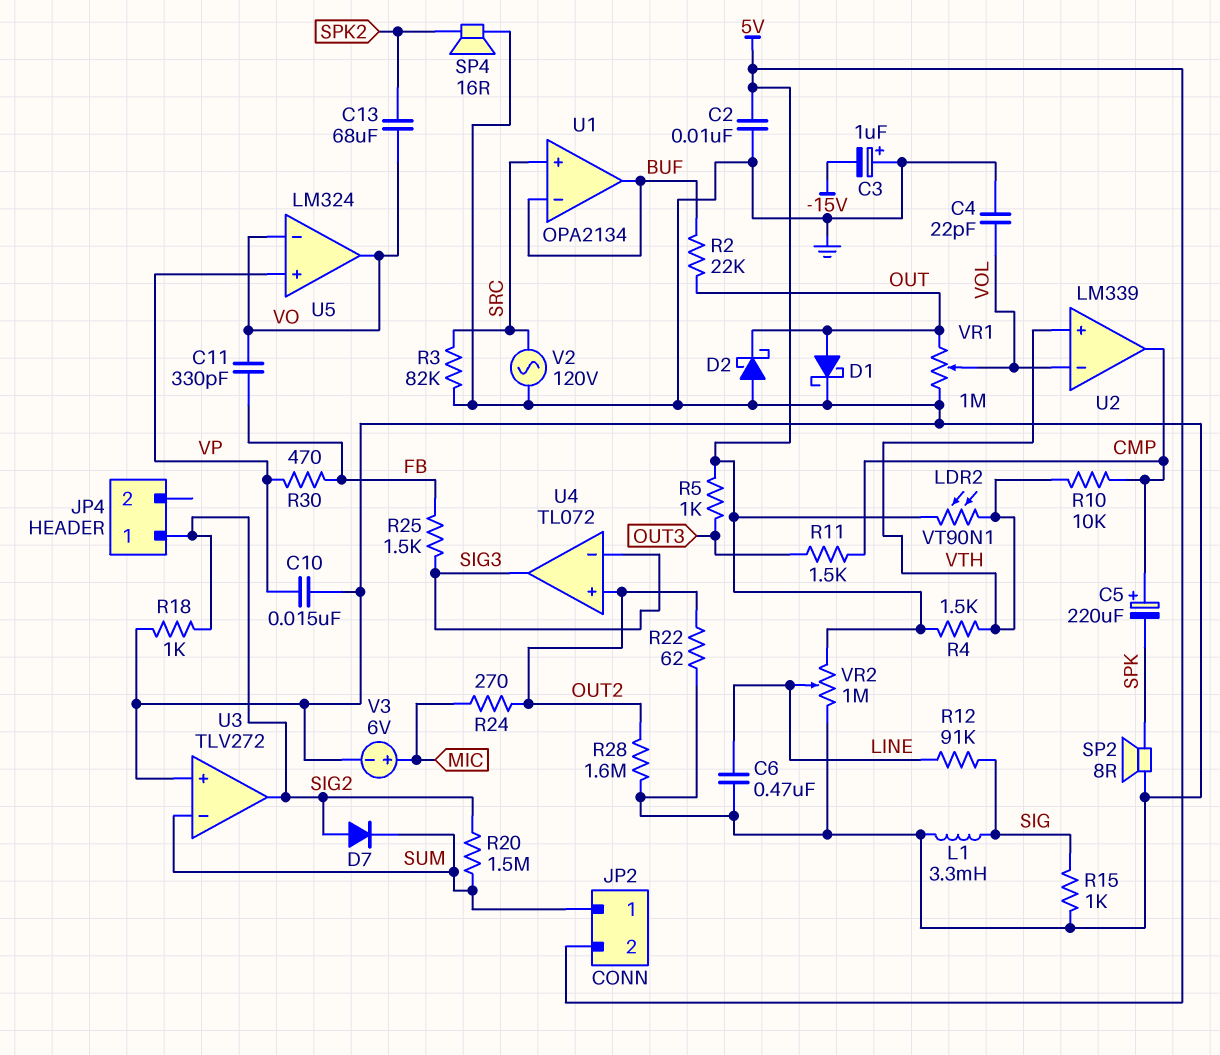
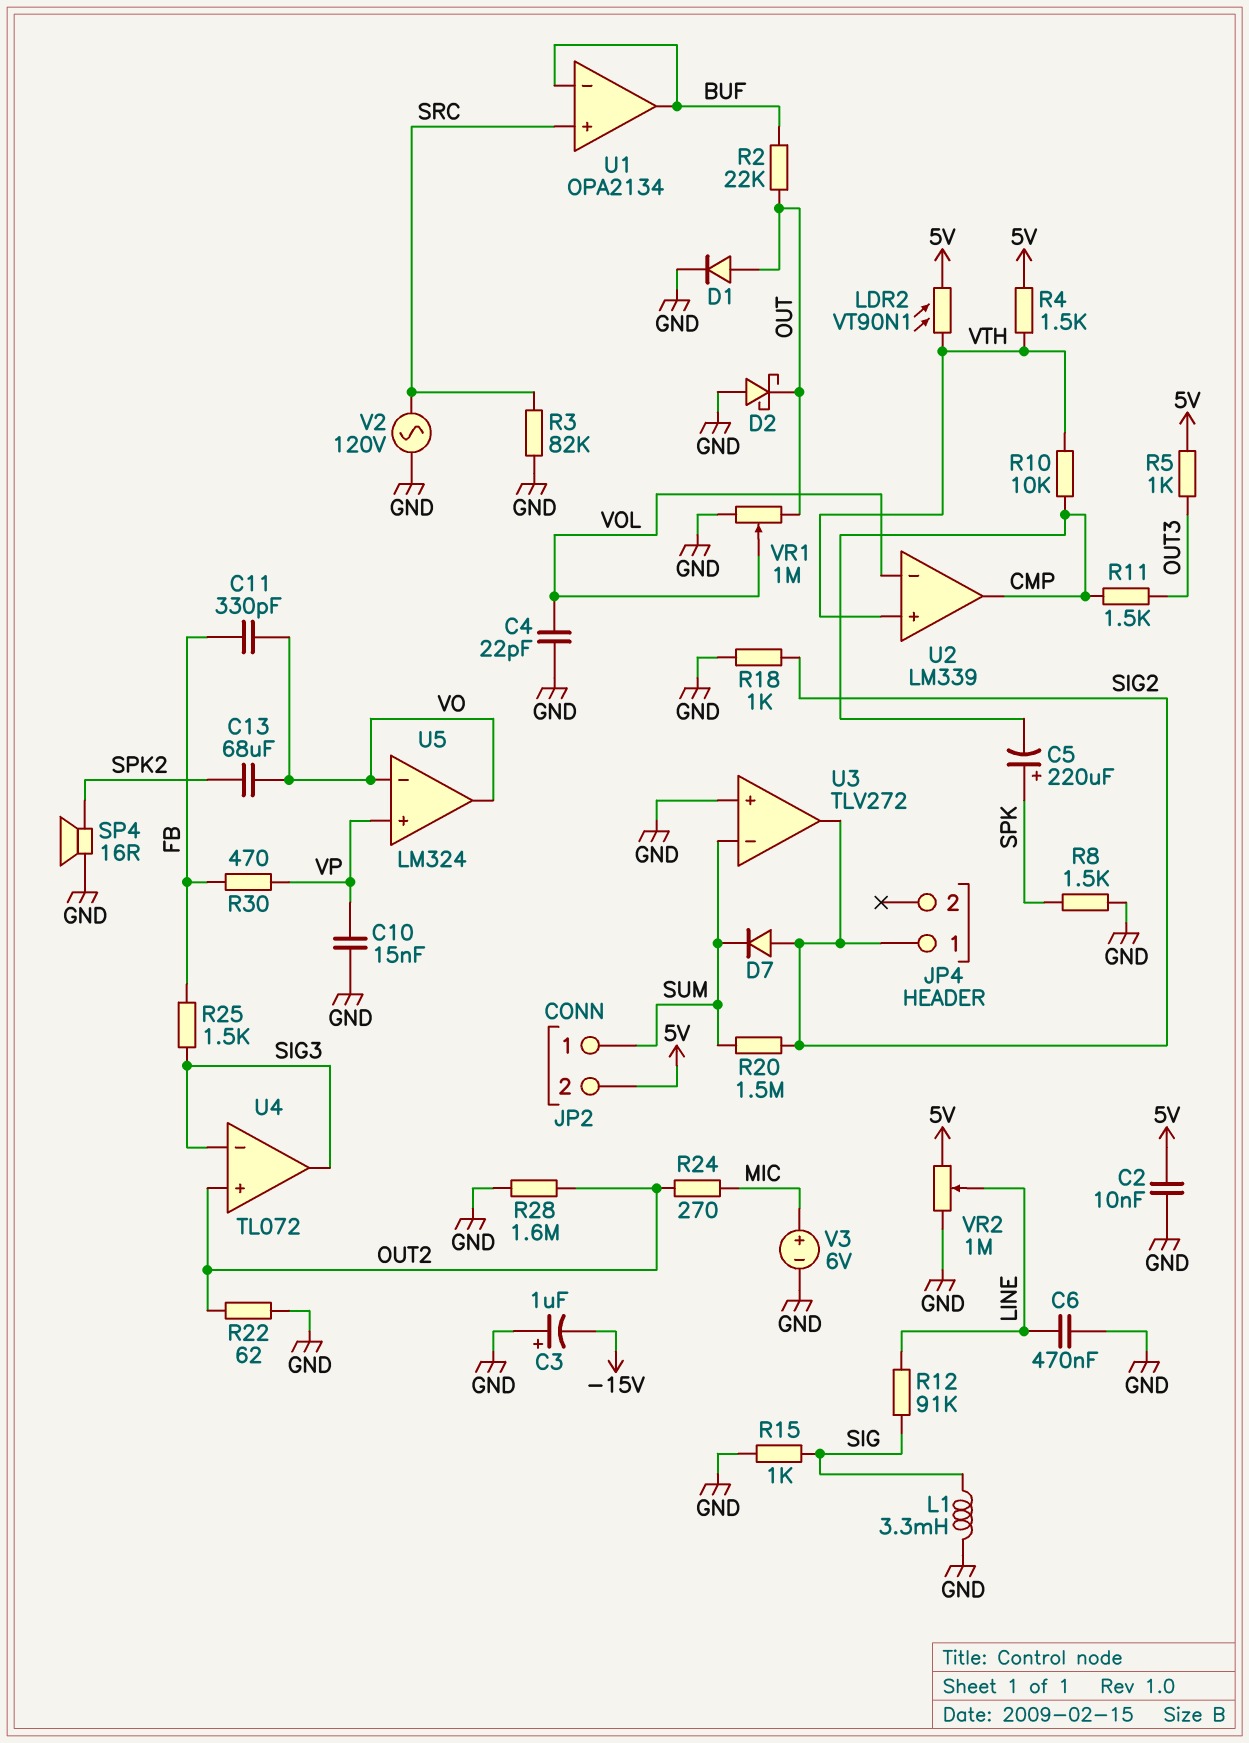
C5: 220uF (plus CMP, minus SPK) -> 220uF (plus SPK, minus CMP)
D1: schottky (A OUT, K GND) -> diode (A OUT, K GND)
R8: none -> 1.5k (GND, SPK)
SP2: speaker 8R (GND, SPK) -> none

